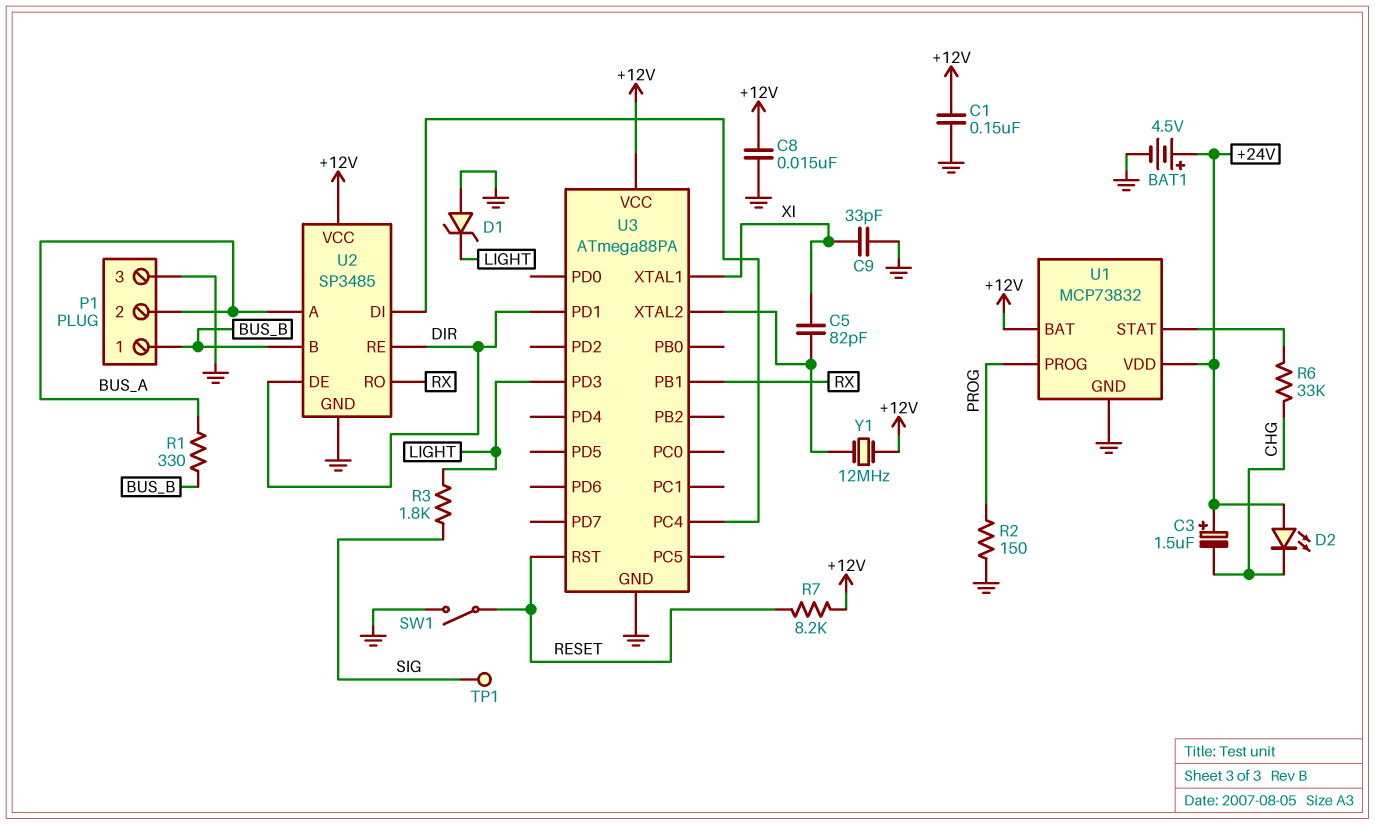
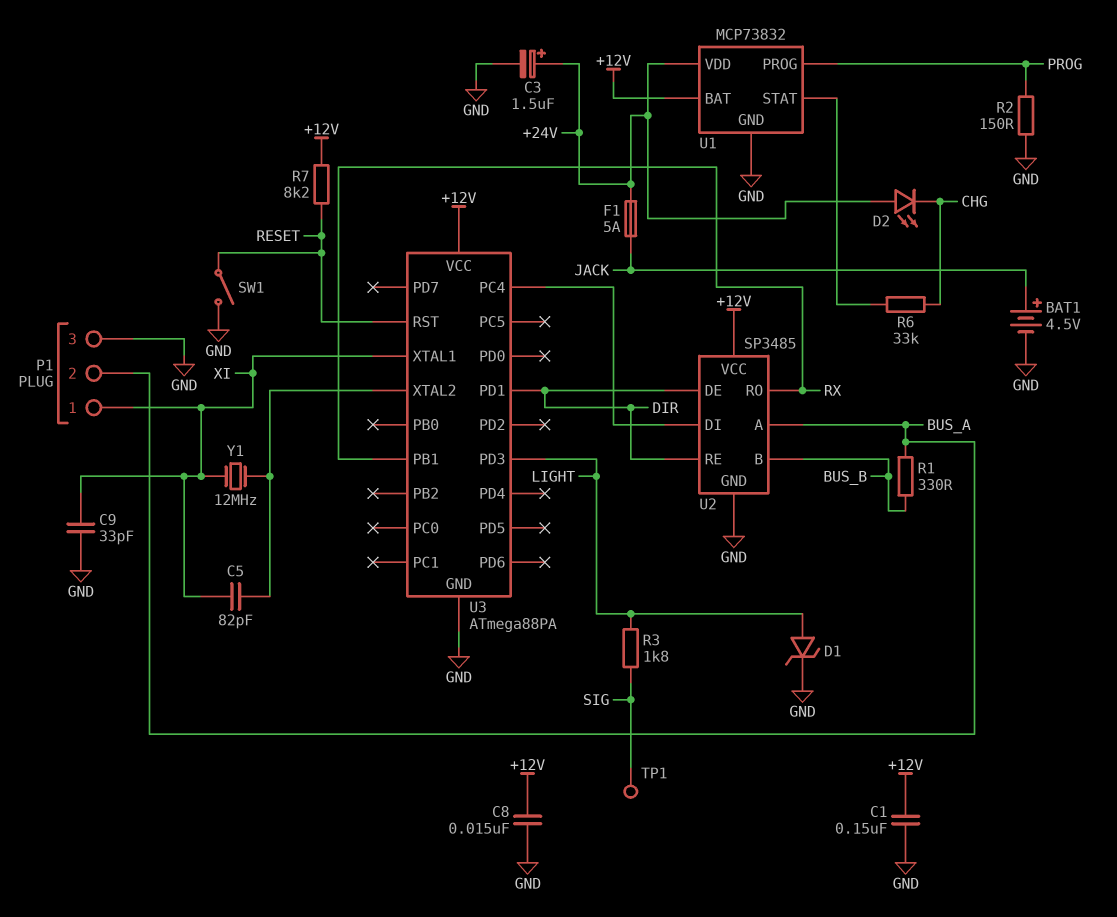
BAT1: 4.5V (plus +24V, minus GND) -> 4.5V (plus JACK, minus GND)
C3: 1.5uF (plus +24V, minus CHG) -> 1.5uF (plus +24V, minus GND)
D1: zener (A GND, K LIGHT) -> zener (A LIGHT, K GND)
F1: none -> 5A (+24V, JACK)
P1 pin 1: BUS_B -> XI
Y1: 12MHz (+12V, U3/XTAL2) -> 12MHz (U3/XTAL2, XI)

